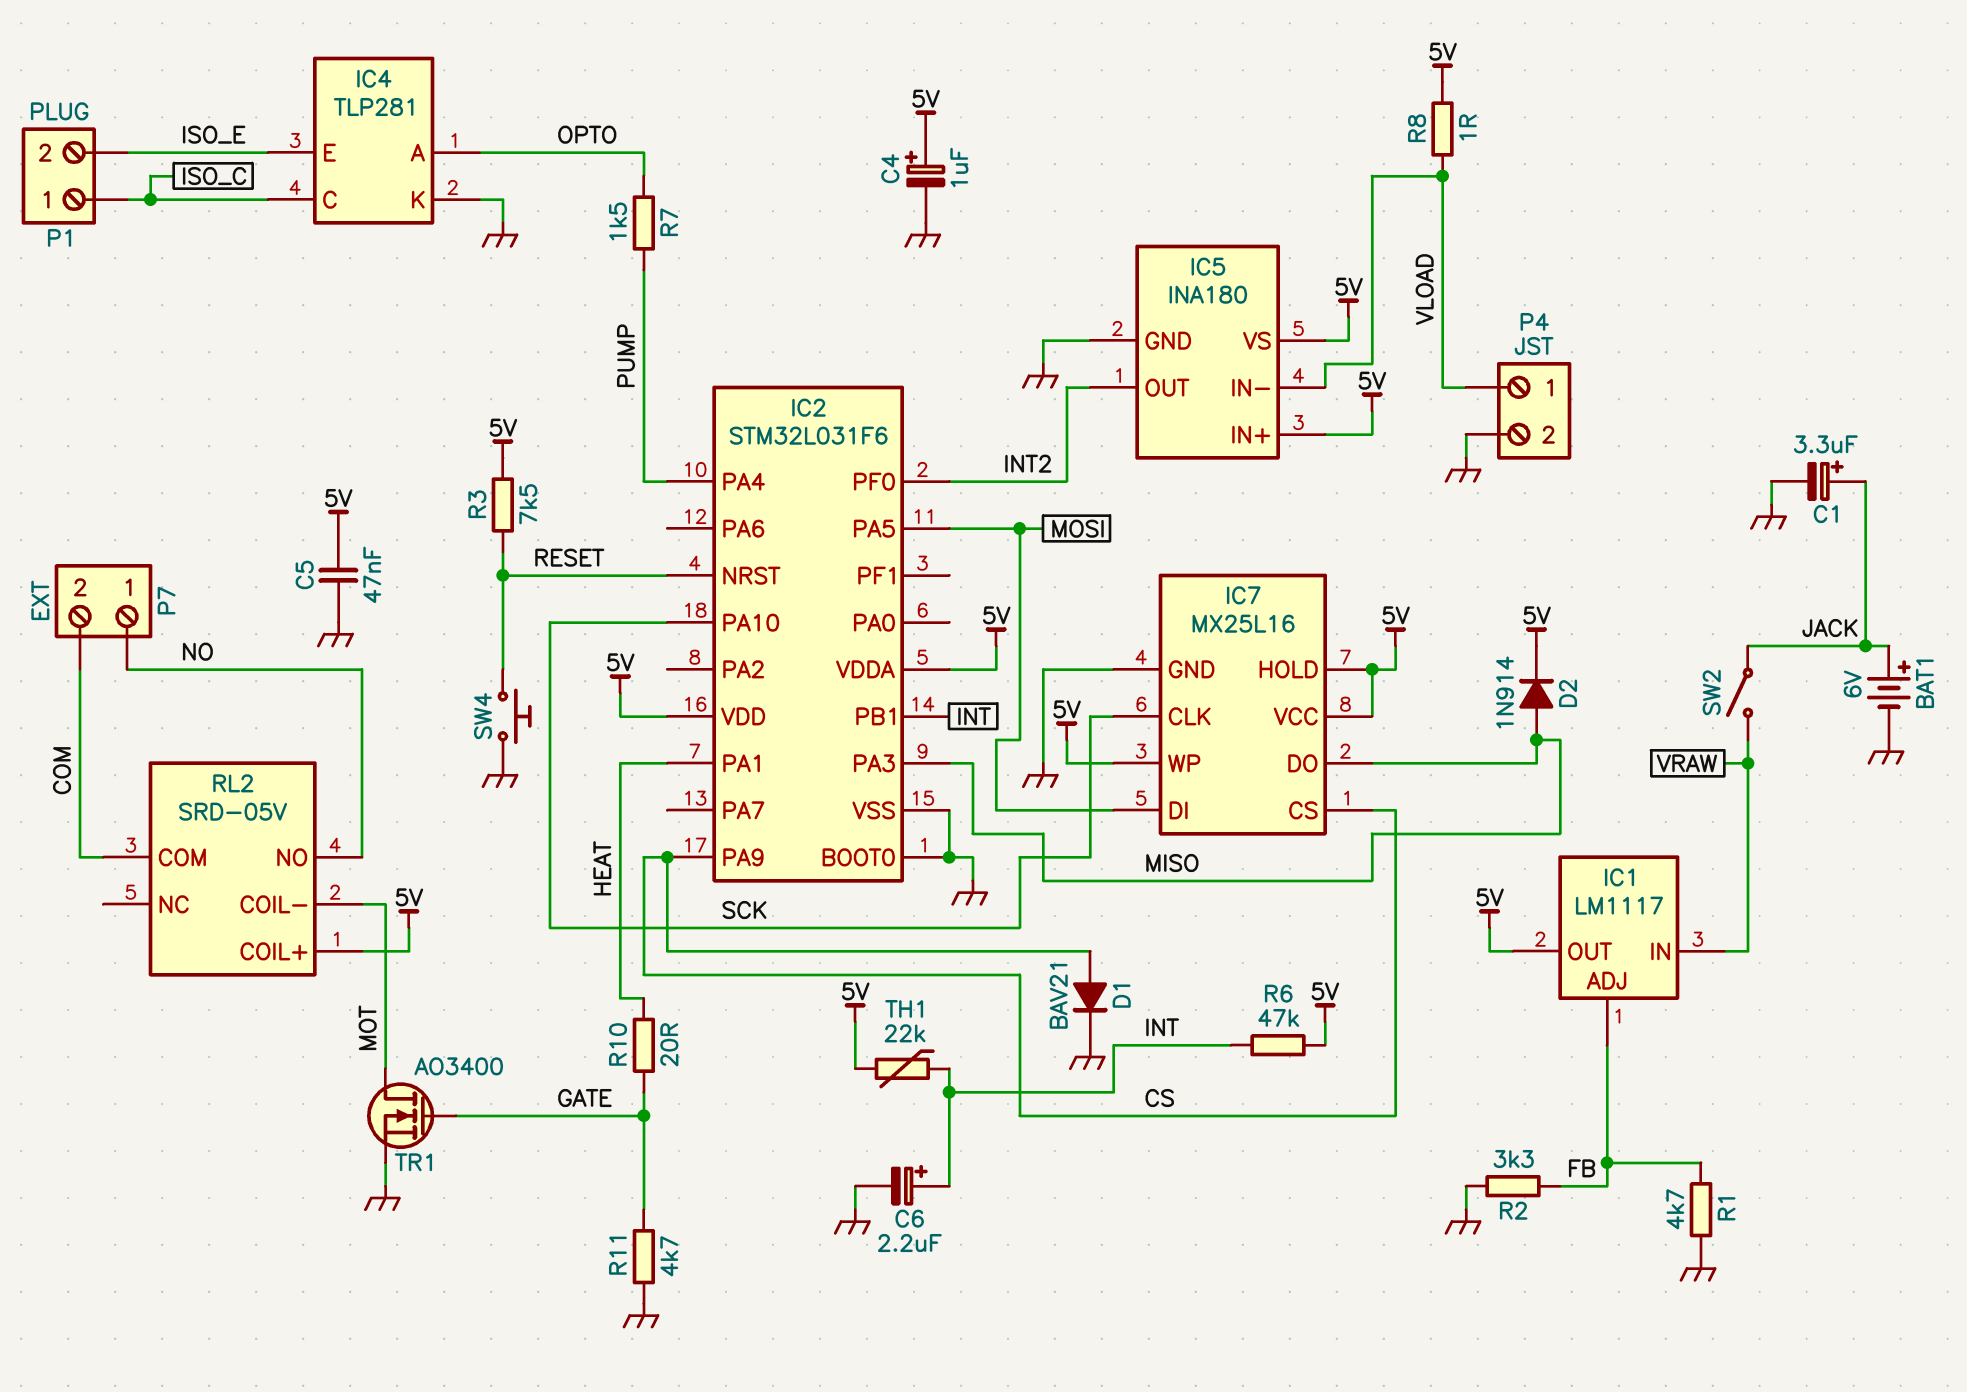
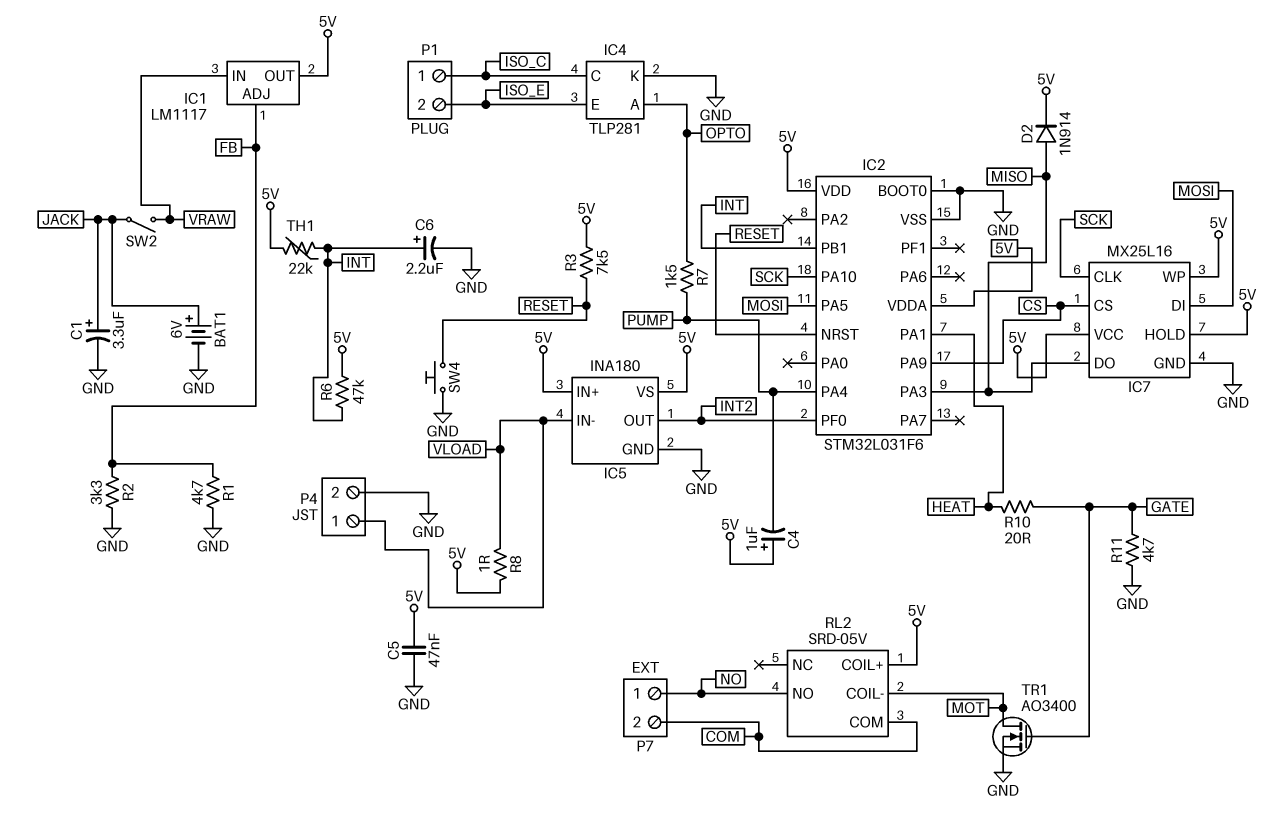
C4: 1uF (plus 5V, minus GND) -> 1uF (plus 5V, minus PUMP)
D1: diode BAV21 (A CS, K GND) -> none

